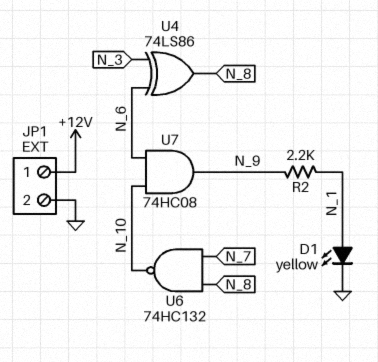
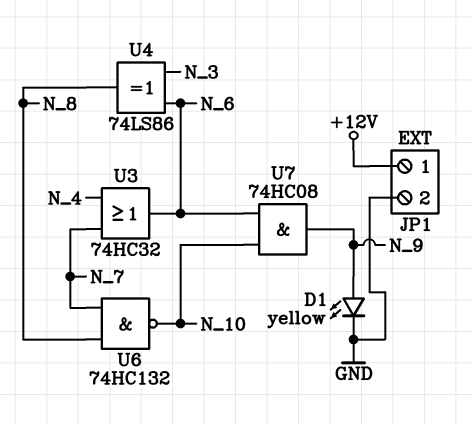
D1: LED yellow (A N_1, K GND) -> LED yellow (A N_9, K GND)
R2: 2.2k (N_1, N_9) -> none
U3: none -> OR 74HC32 (in N_4, in N_7, out N_6)

